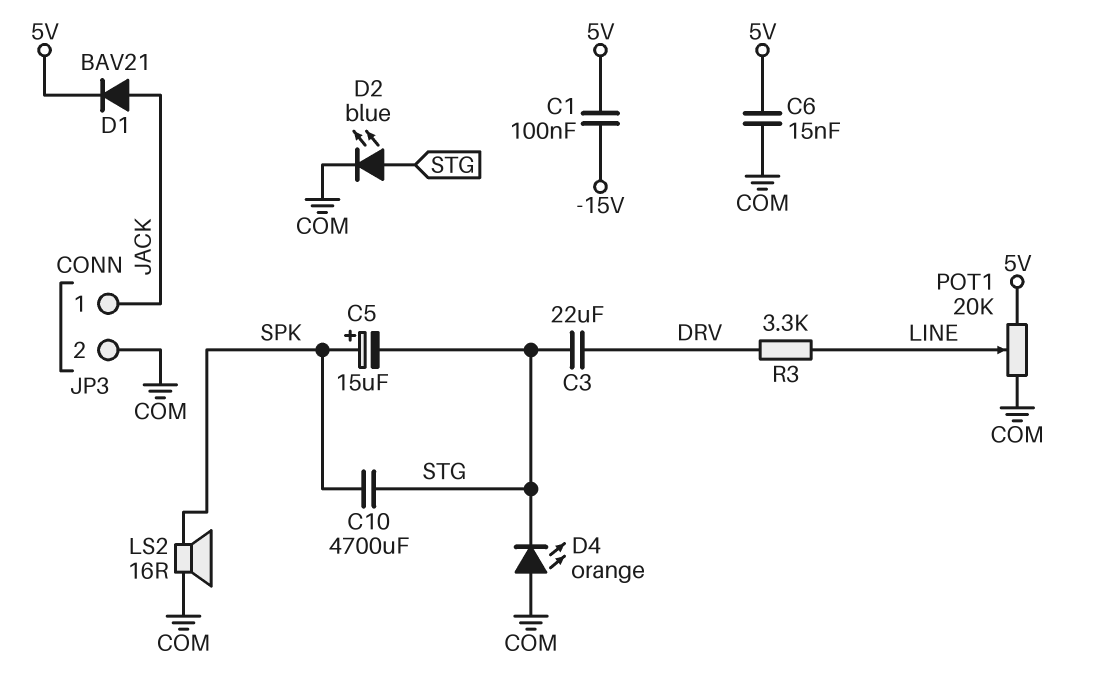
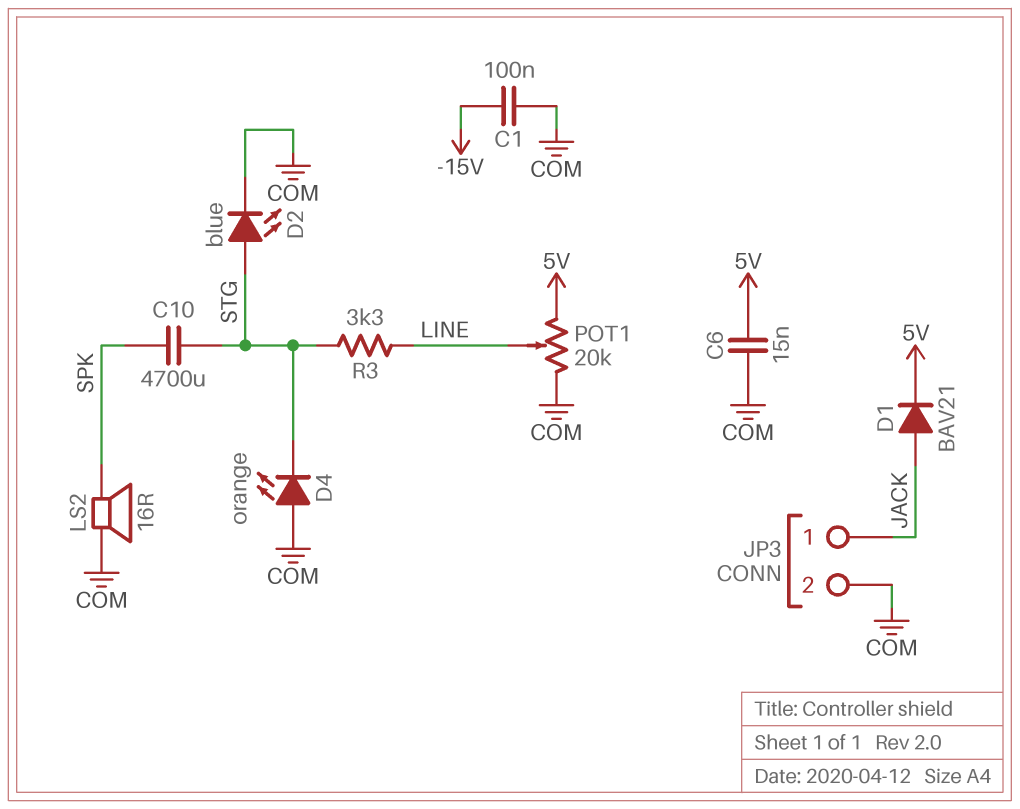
C1: 100nF (-15V, 5V) -> 100nF (-15V, COM)
C3: 22uF (DRV, STG) -> none
C5: 15uF (plus SPK, minus STG) -> none
R3: 3.3k (DRV, LINE) -> 3.3k (LINE, STG)

